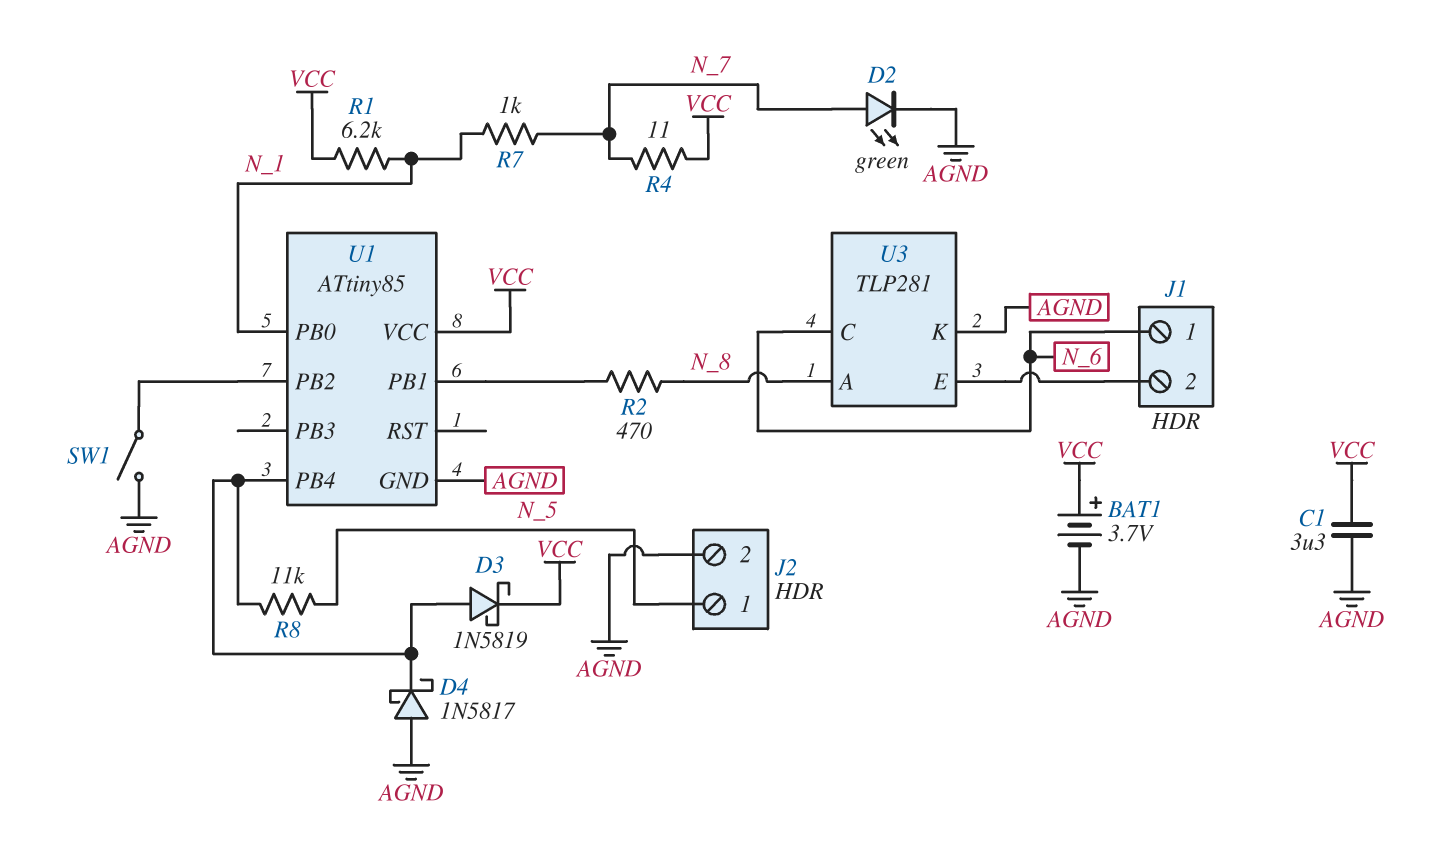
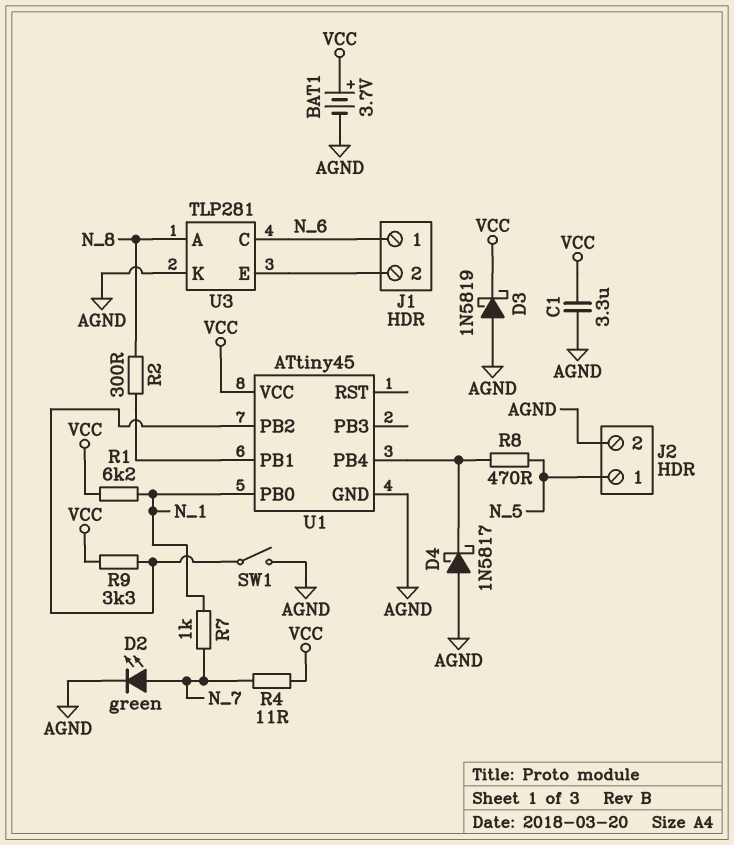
D3: schottky 1N5819 (A U1/PB4, K VCC) -> schottky 1N5819 (A AGND, K VCC)
R2: 470 (N_8, U1/PB1) -> 300 (N_8, U1/PB1)
R8: 11k (N_5, U1/PB4) -> 470 (N_5, U1/PB4)
R9: none -> 3.3k (U1/PB2, VCC)
U1: ATtiny85 -> ATtiny45

